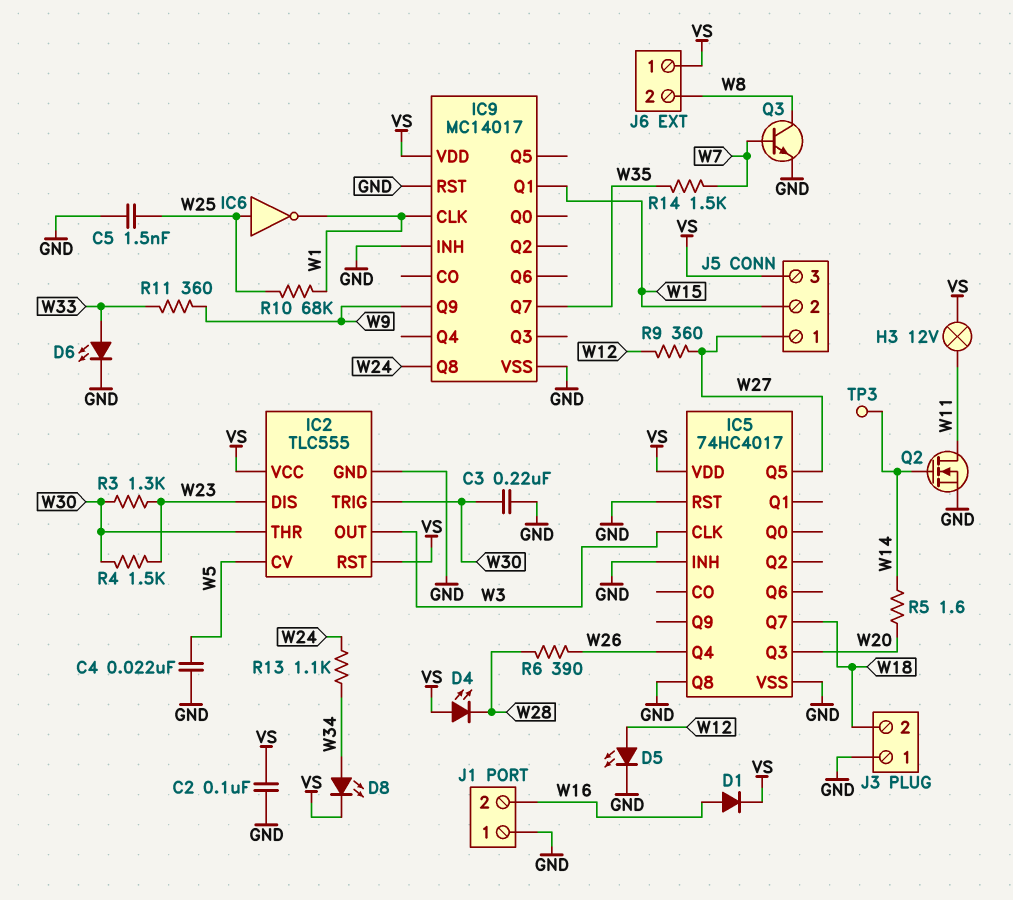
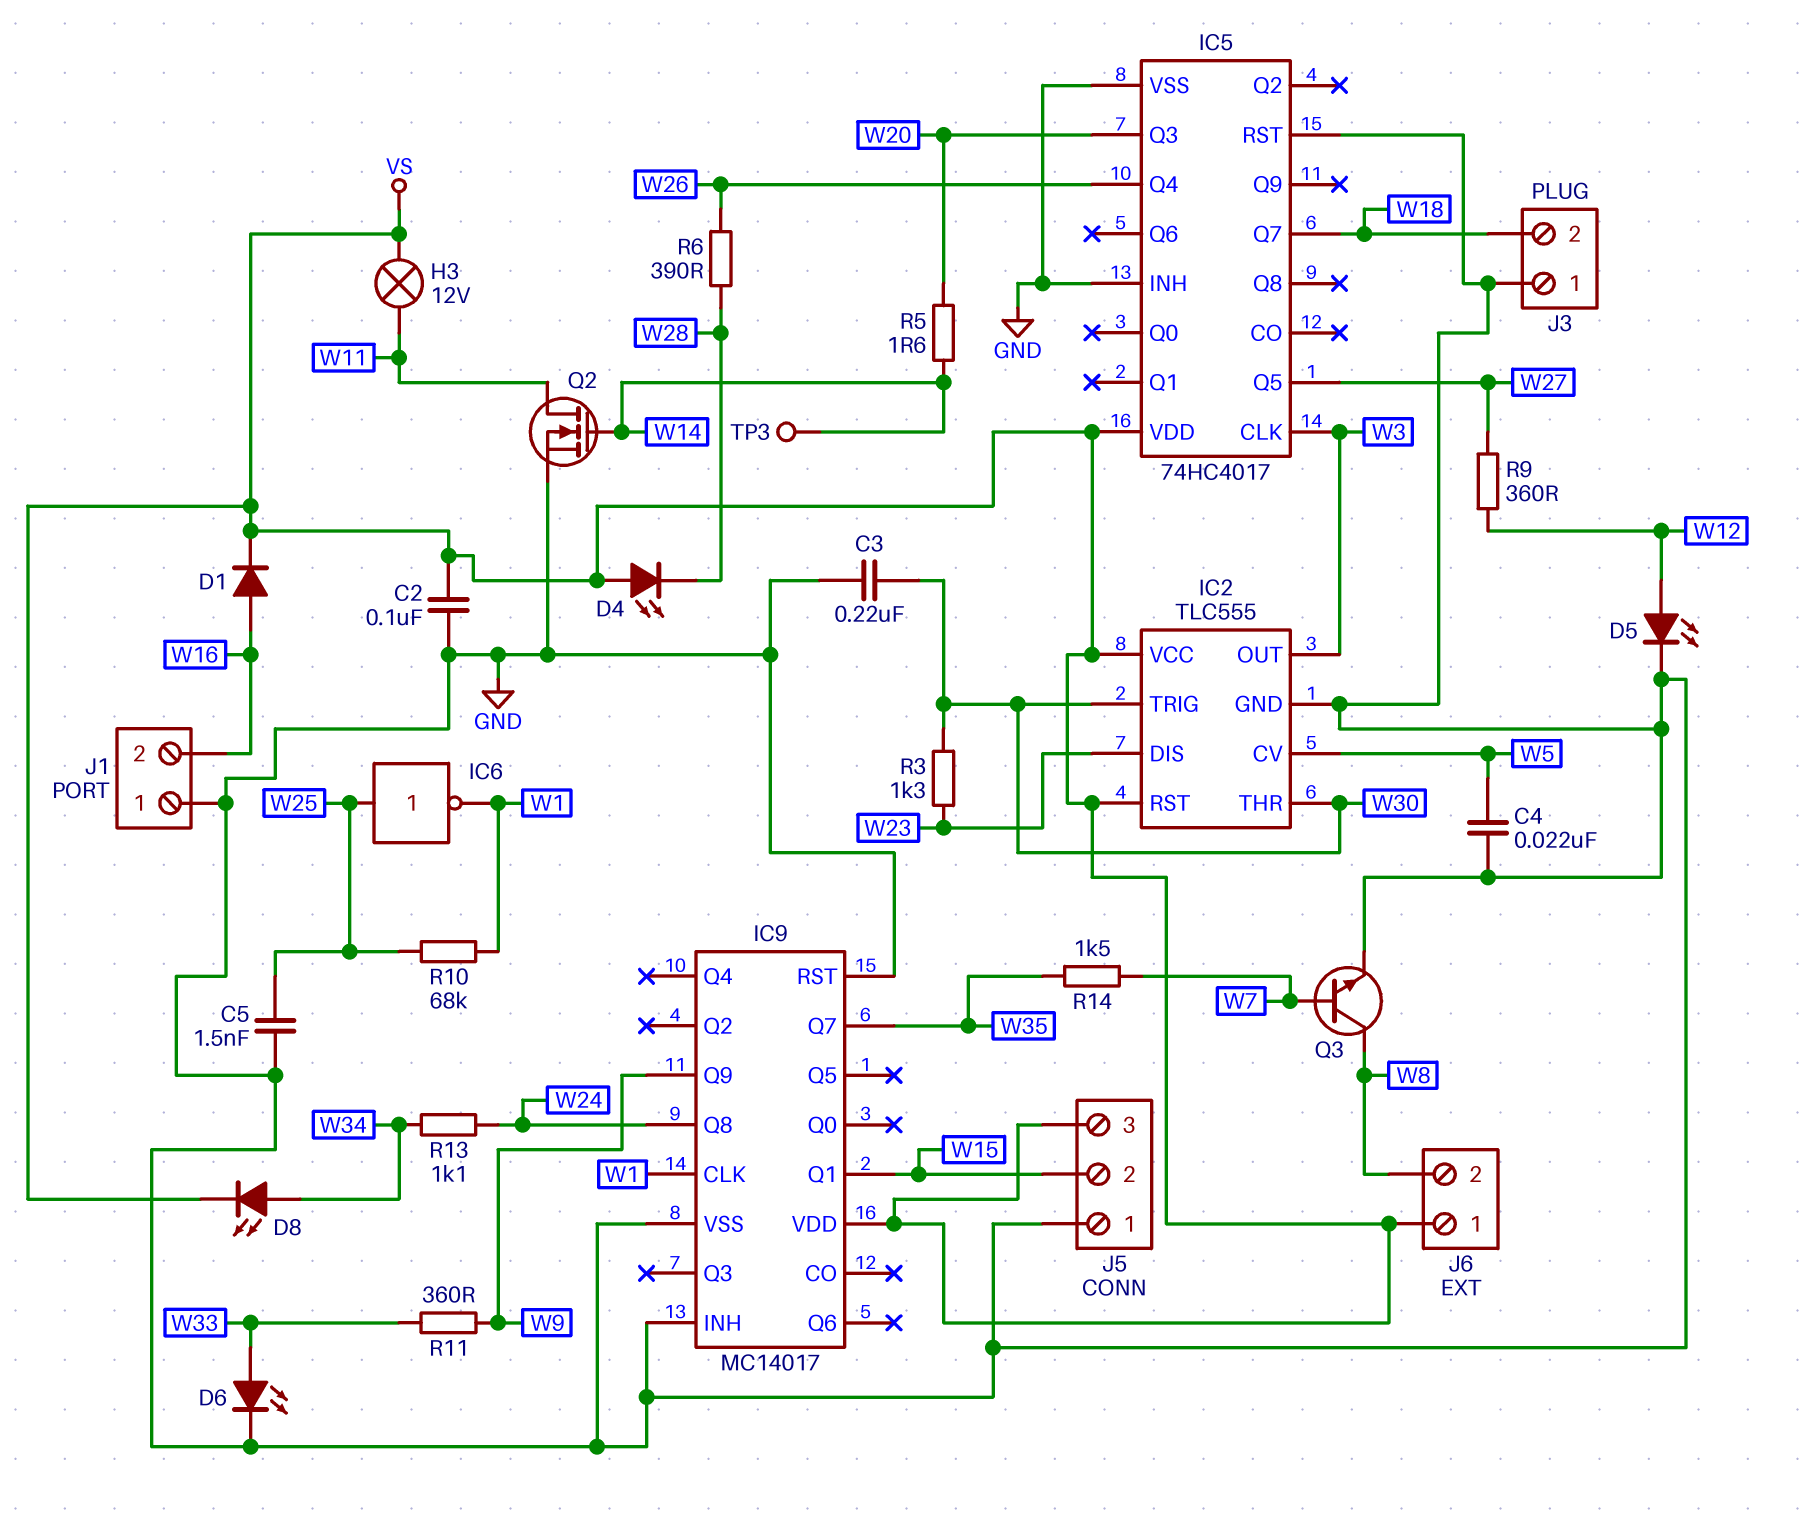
IC5 pin Q8: GND -> none
J5 pin 1: W27 -> GND
R4: 1.5k (W23, W30) -> none

